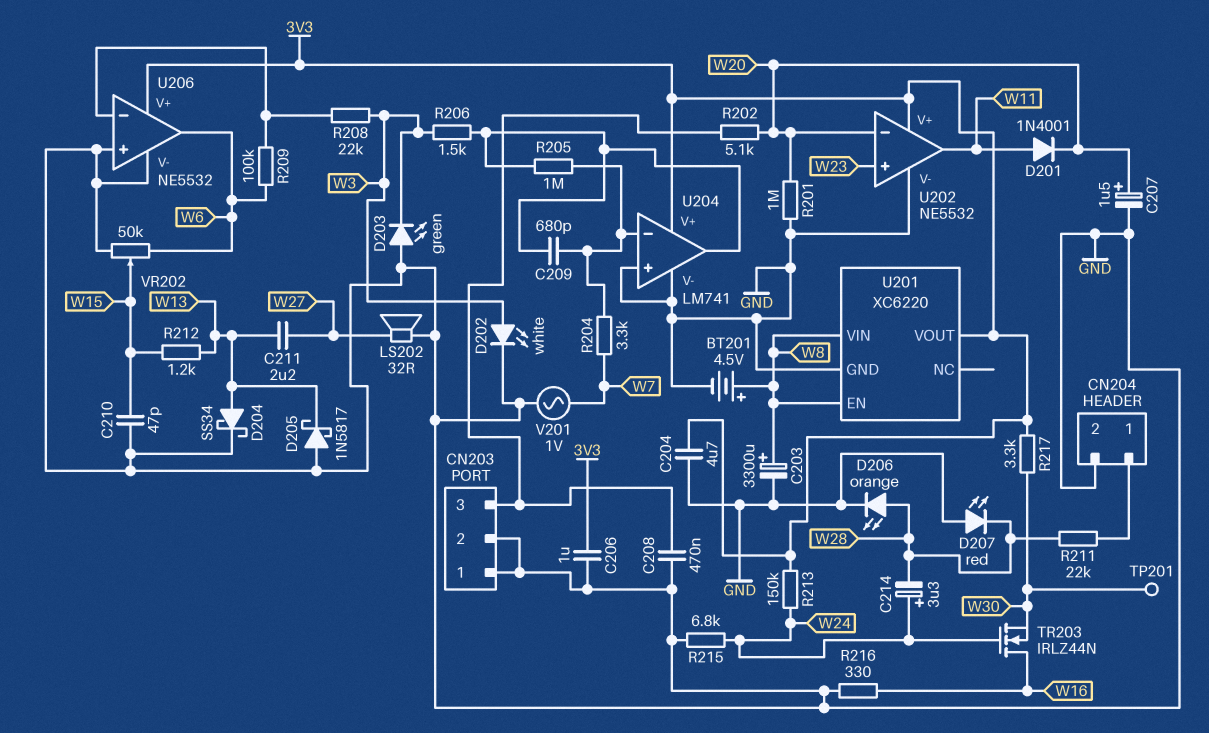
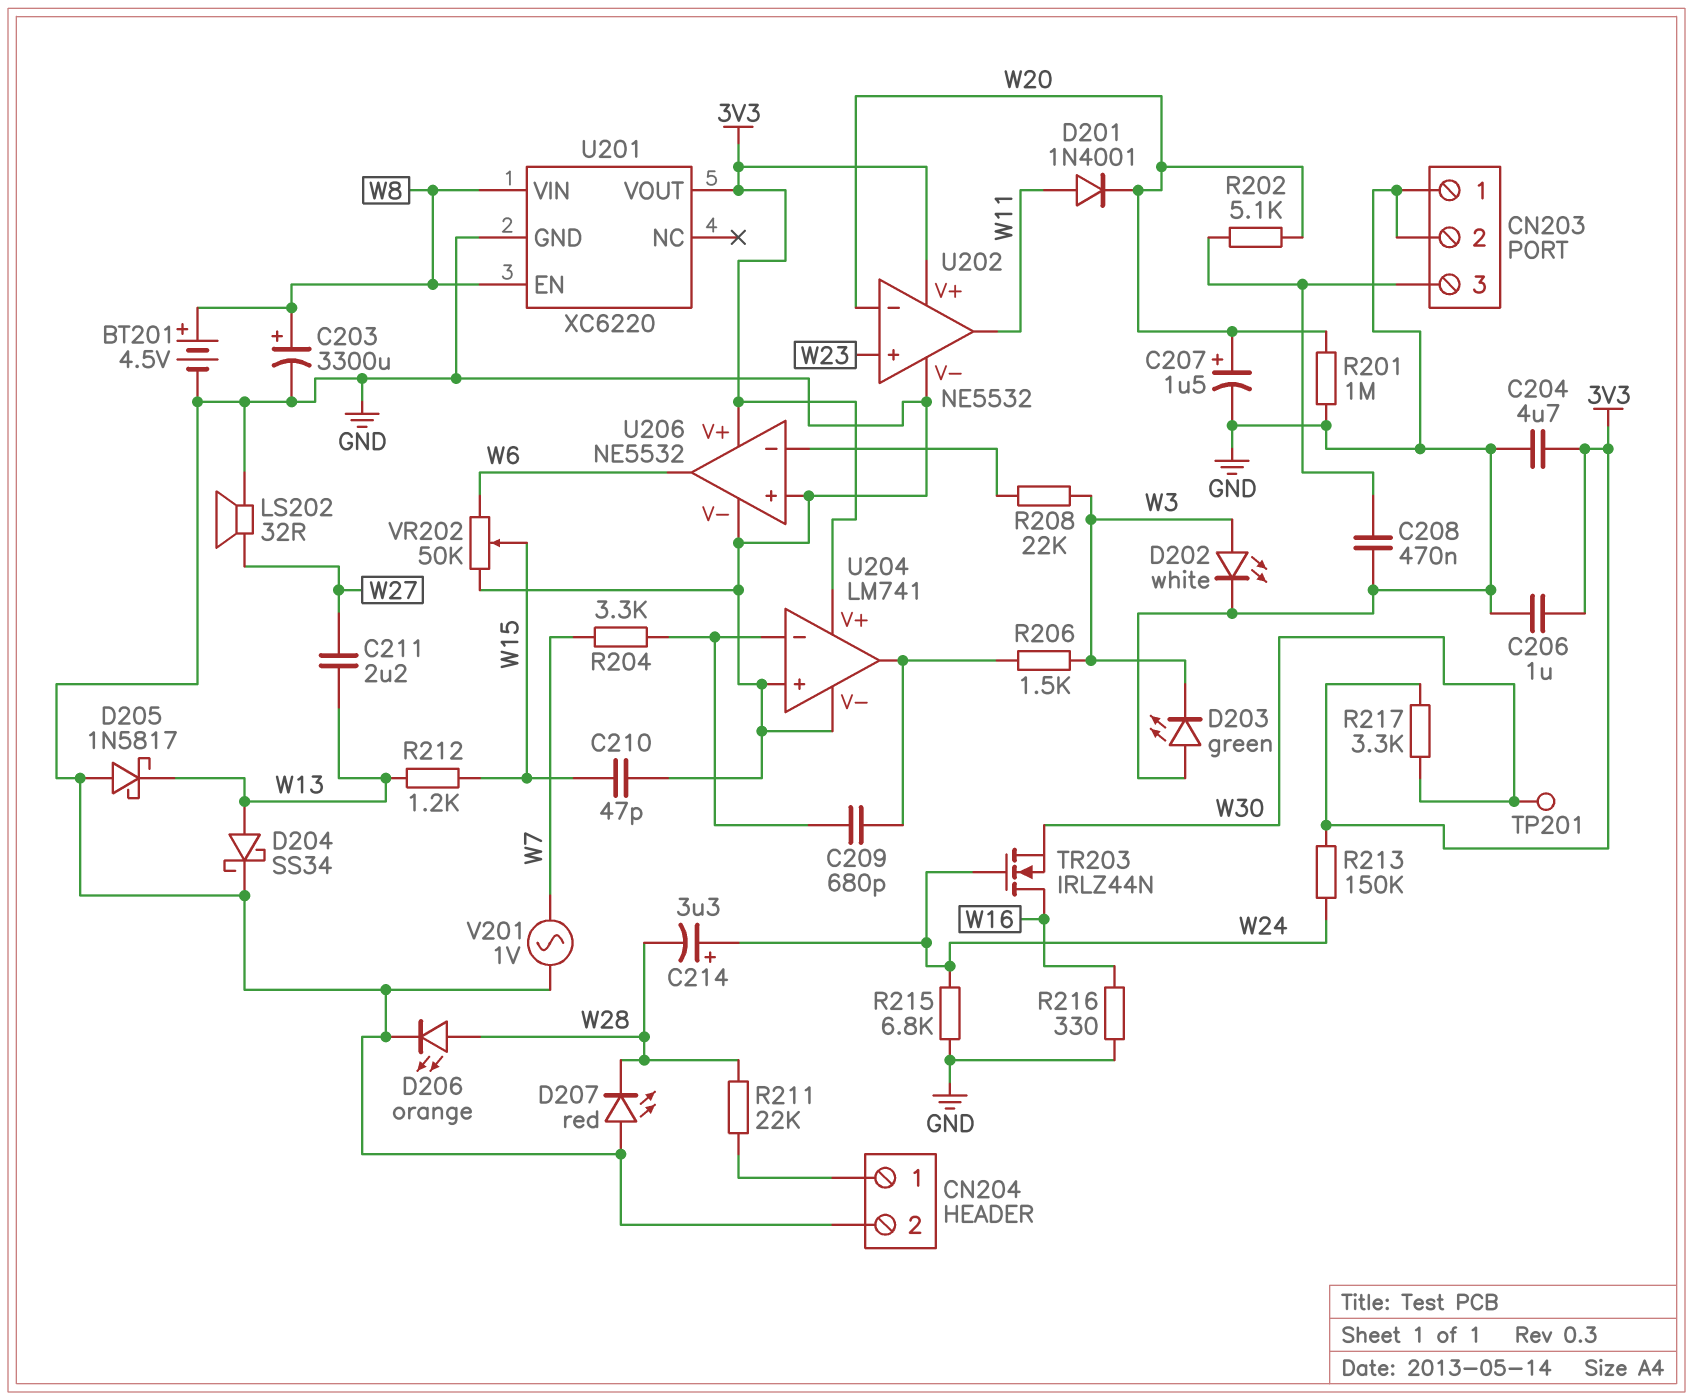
R205: 1M (U204/in-, U204/out) -> none
R209: 100k (U206/in-, W6) -> none

